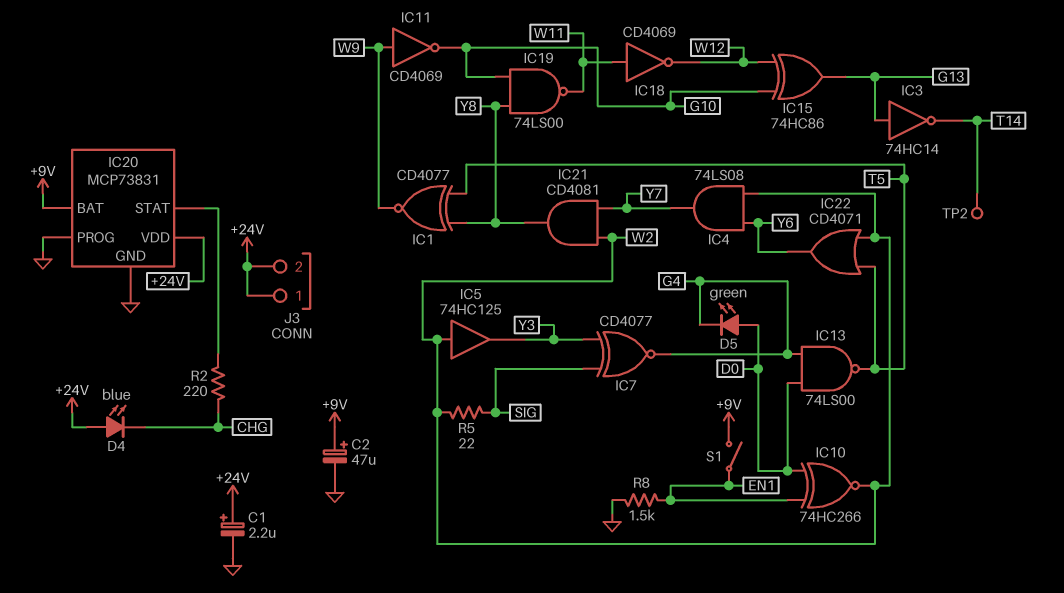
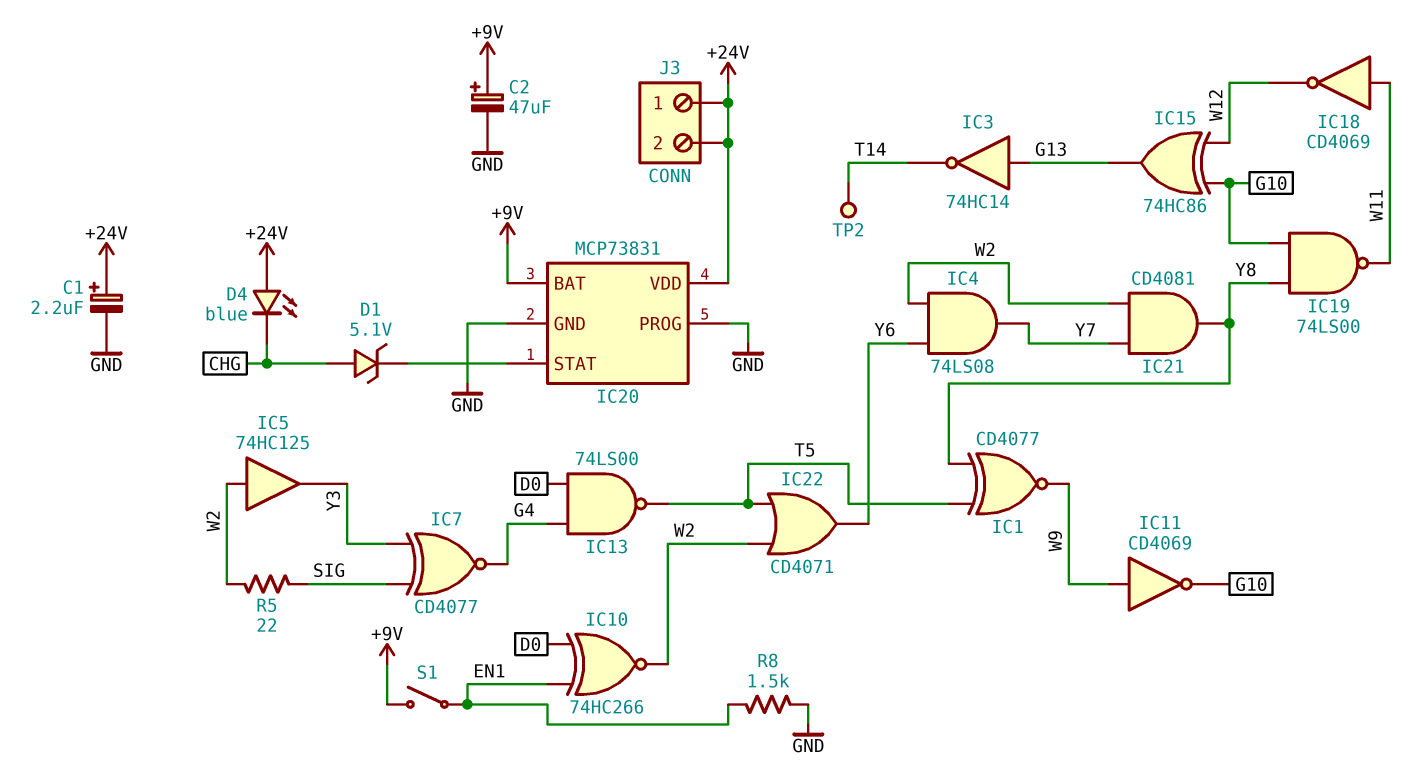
D1: none -> zener 5.1V (A CHG, K IC20/STAT)
D5: LED green (A D0, K G4) -> none
R2: 220 (CHG, IC20/STAT) -> none

